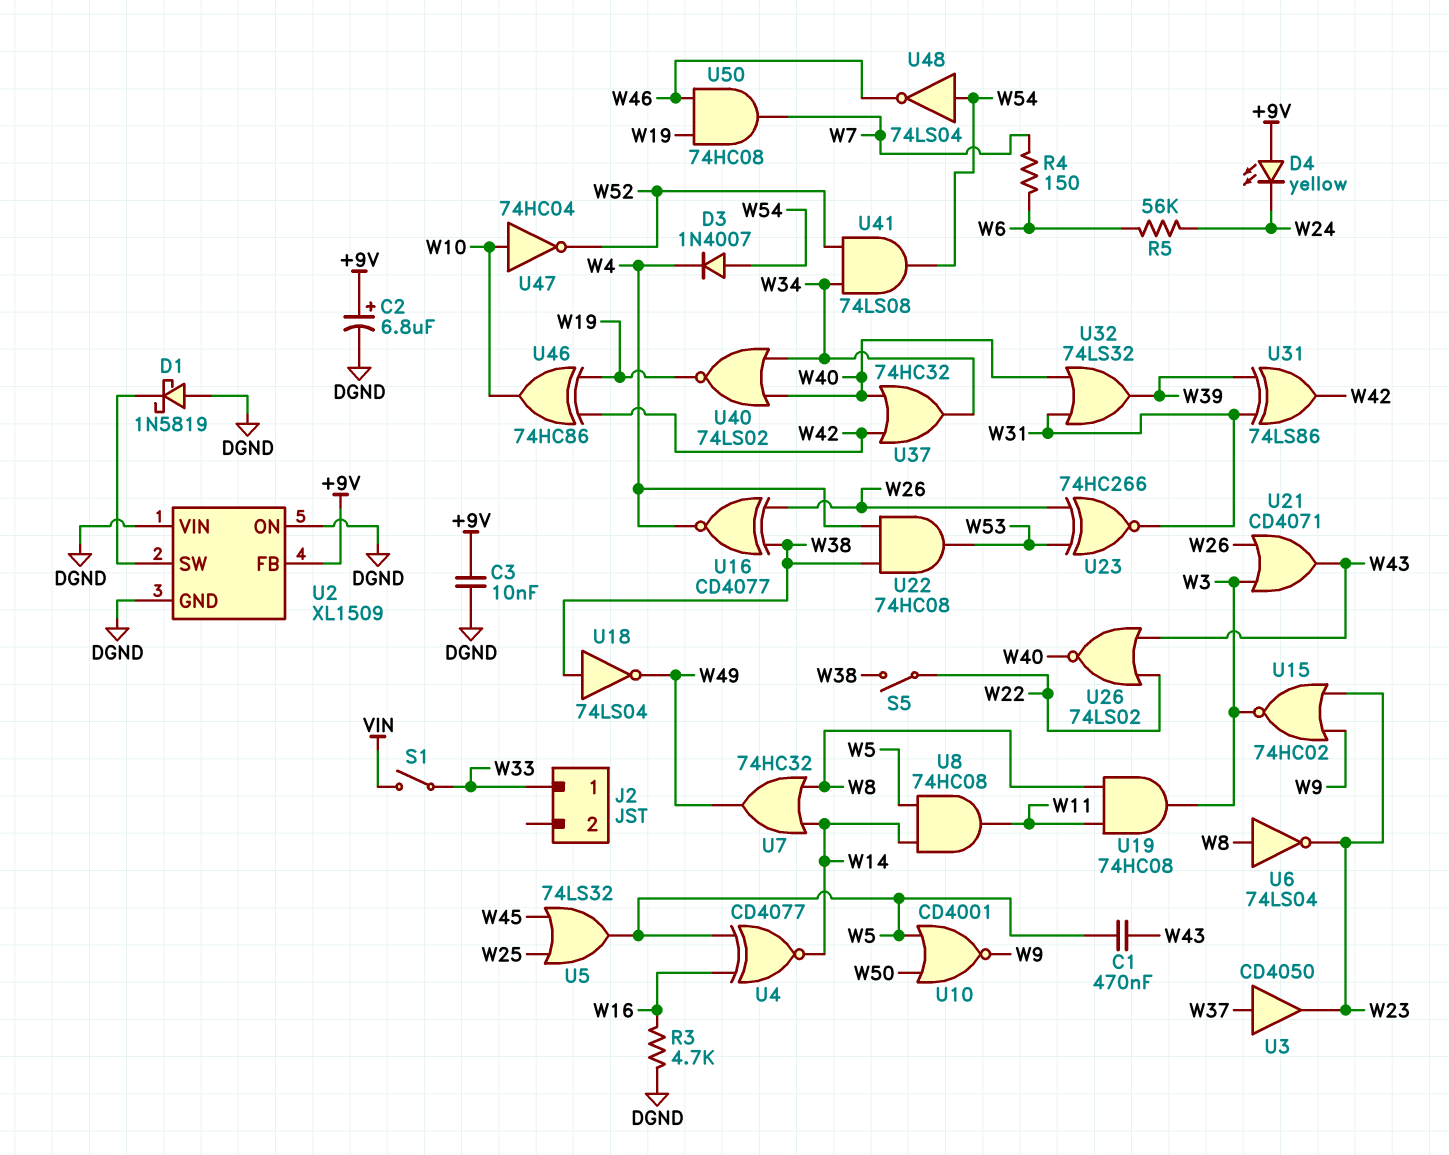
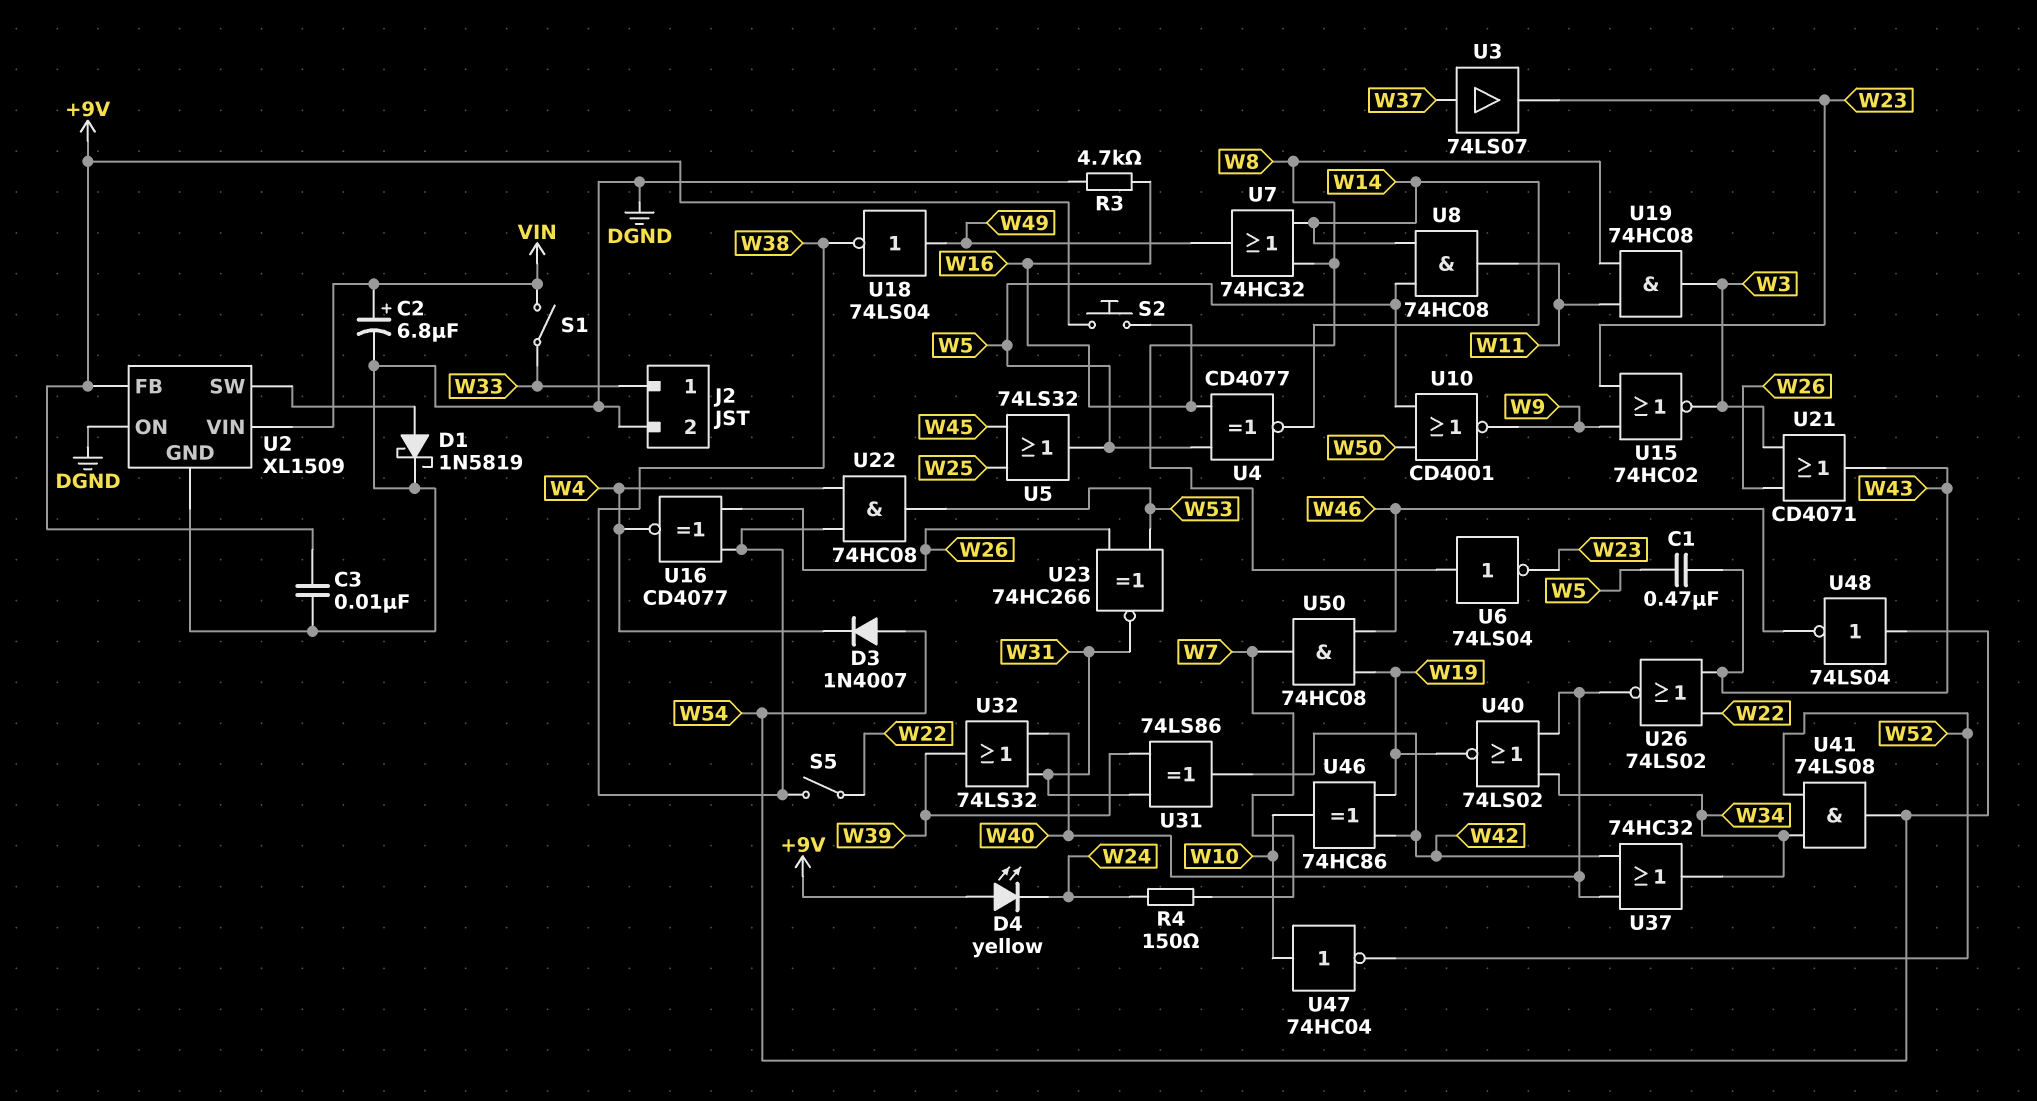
C2: 6.8uF (plus +9V, minus DGND) -> 6.8uF (plus VIN, minus DGND)
D1: schottky 1N5819 (A DGND, K U2/SW) -> schottky 1N5819 (A U2/SW, K DGND)
J2 pin 2: none -> DGND
R4: 150 (W6, W7) -> 150 (W7, W24)
R5: 56k (W6, W24) -> none
S2: none -> button (+9V, W16)
U2 pin VIN: DGND -> VIN
U3: buffer CD4050 (in W37, out W23) -> buffer 74LS07 (in W37, out W23)
U18: NOT 74LS04 (in W38, out W49) -> NOT 74LS04 (in W49, out W38)

